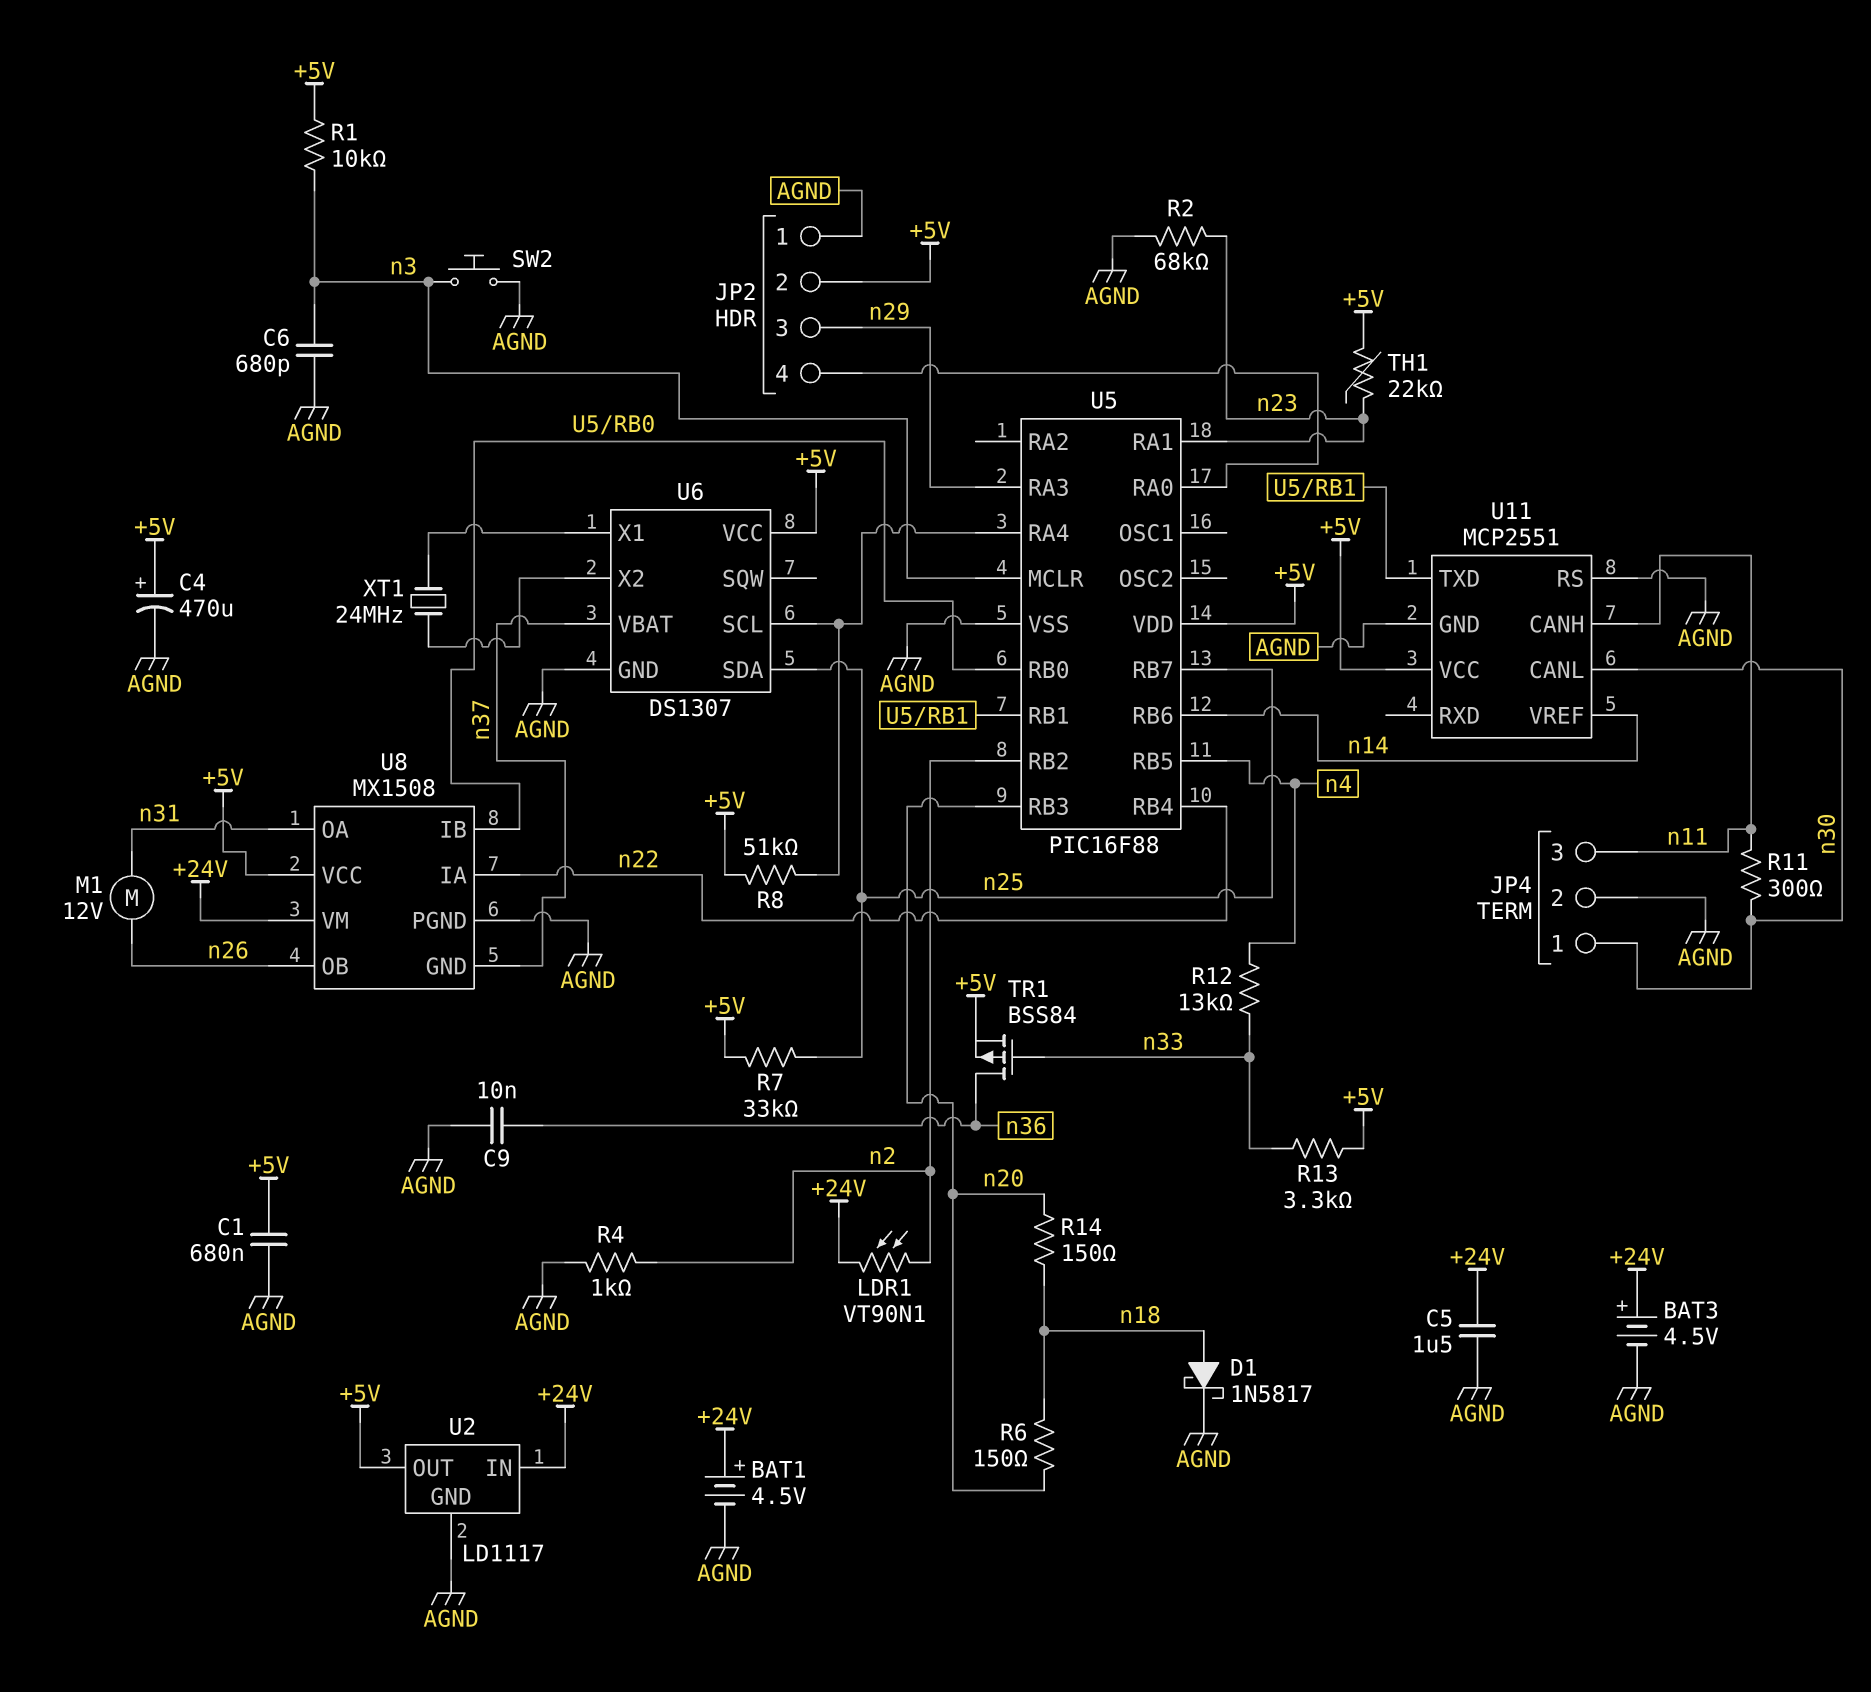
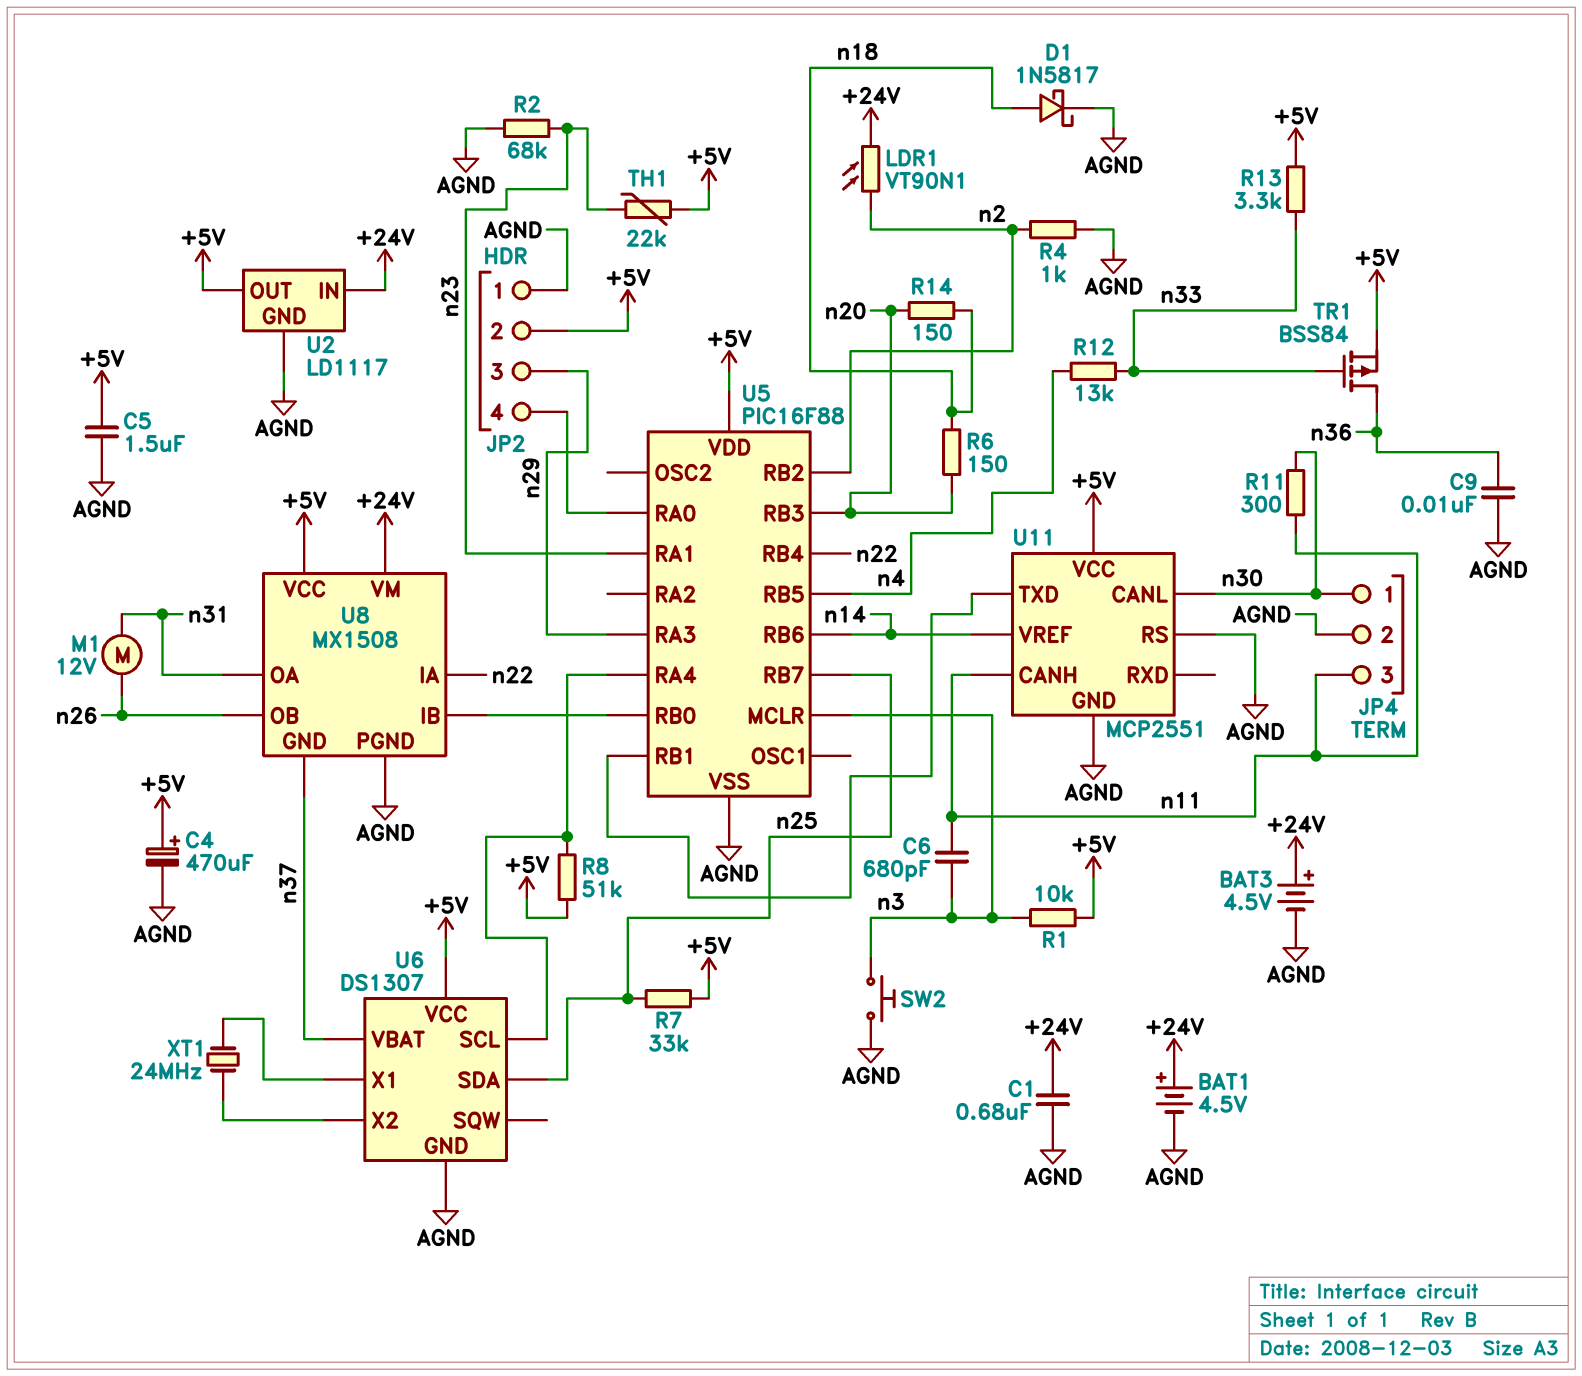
C1: 680nF (+5V, AGND) -> 680nF (+24V, AGND)
C5: 1.5uF (+24V, AGND) -> 1.5uF (+5V, AGND)
C6: 680pF (AGND, n3) -> 680pF (n3, n11)

